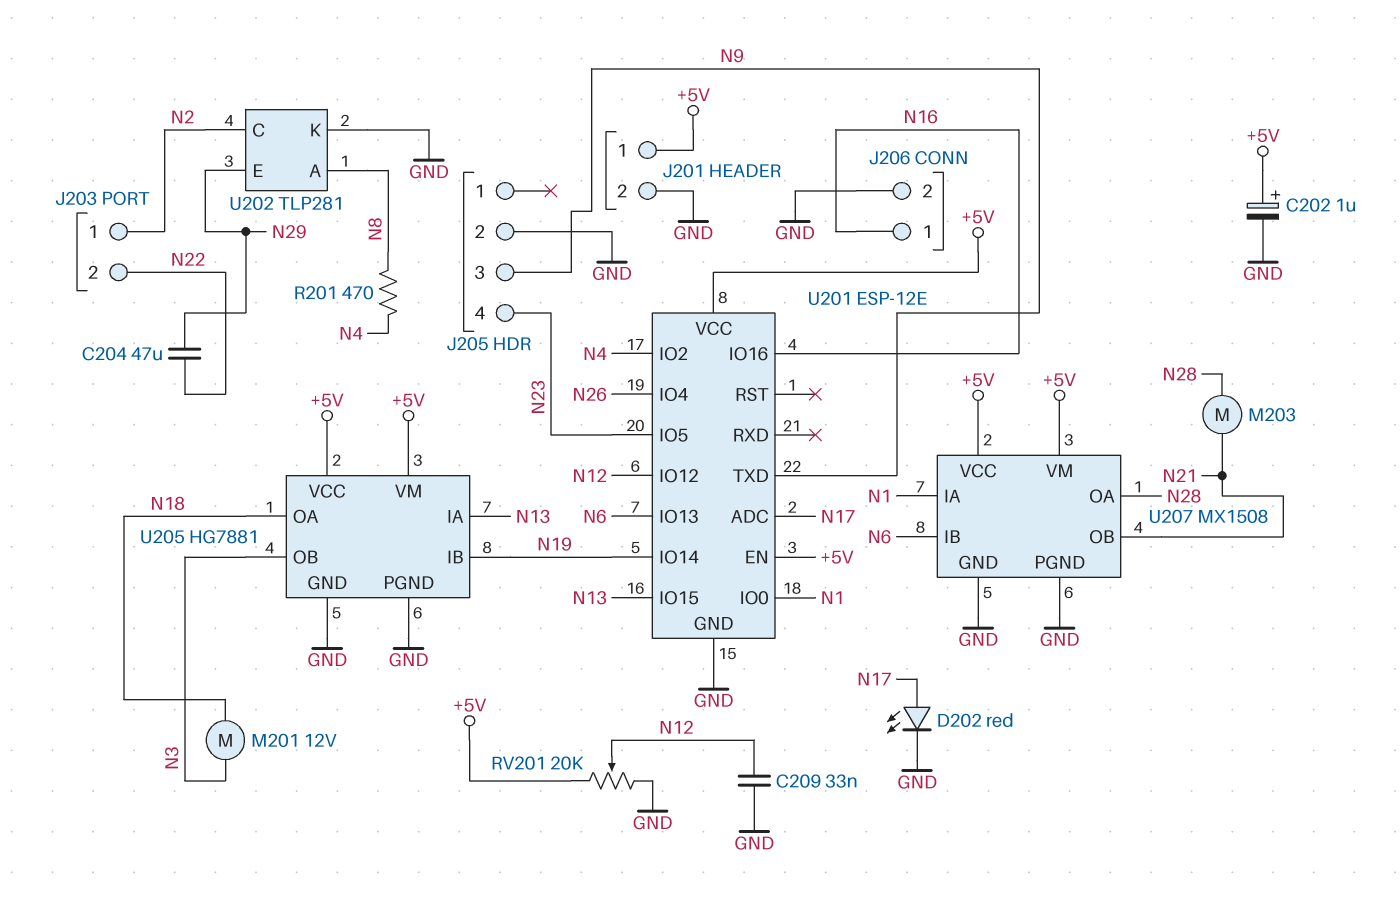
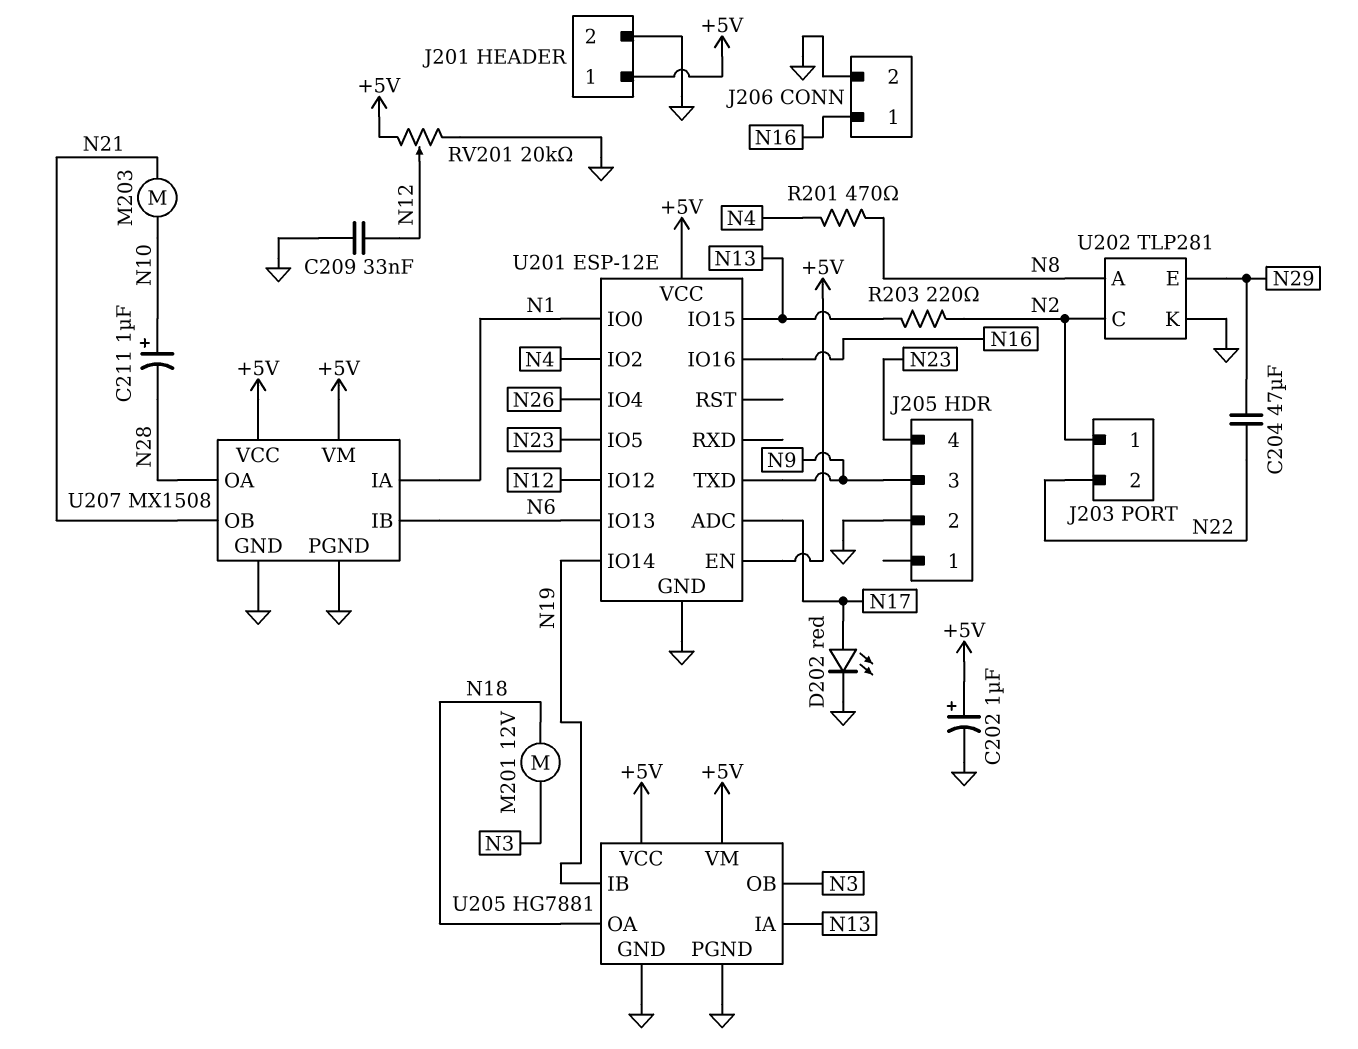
C211: none -> 1uF (plus N10, minus N28)
M203: motor (N21, N28) -> motor (N10, N21)
R203: none -> 220 (N2, N13)

